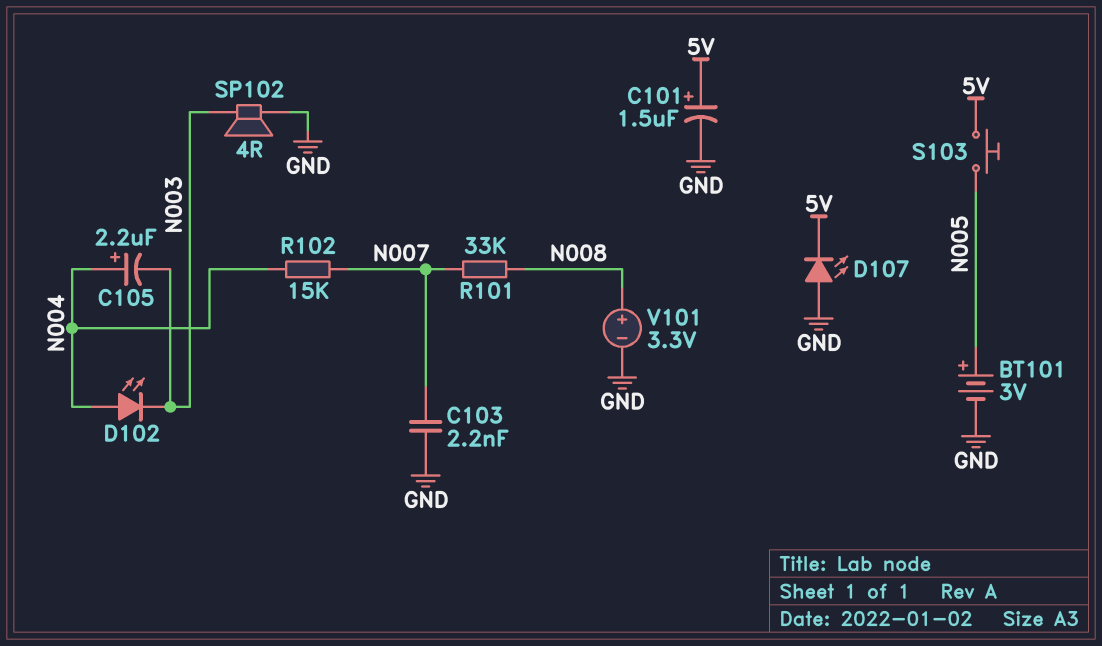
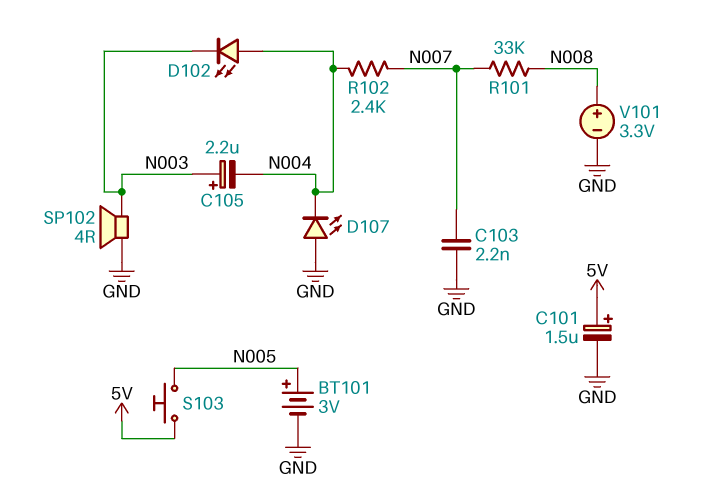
C105: 2.2uF (plus N004, minus N003) -> 2.2uF (plus N003, minus N004)
D107: LED (A GND, K 5V) -> LED (A GND, K N004)
R102: 15k (N004, N007) -> 2.4k (N004, N007)

